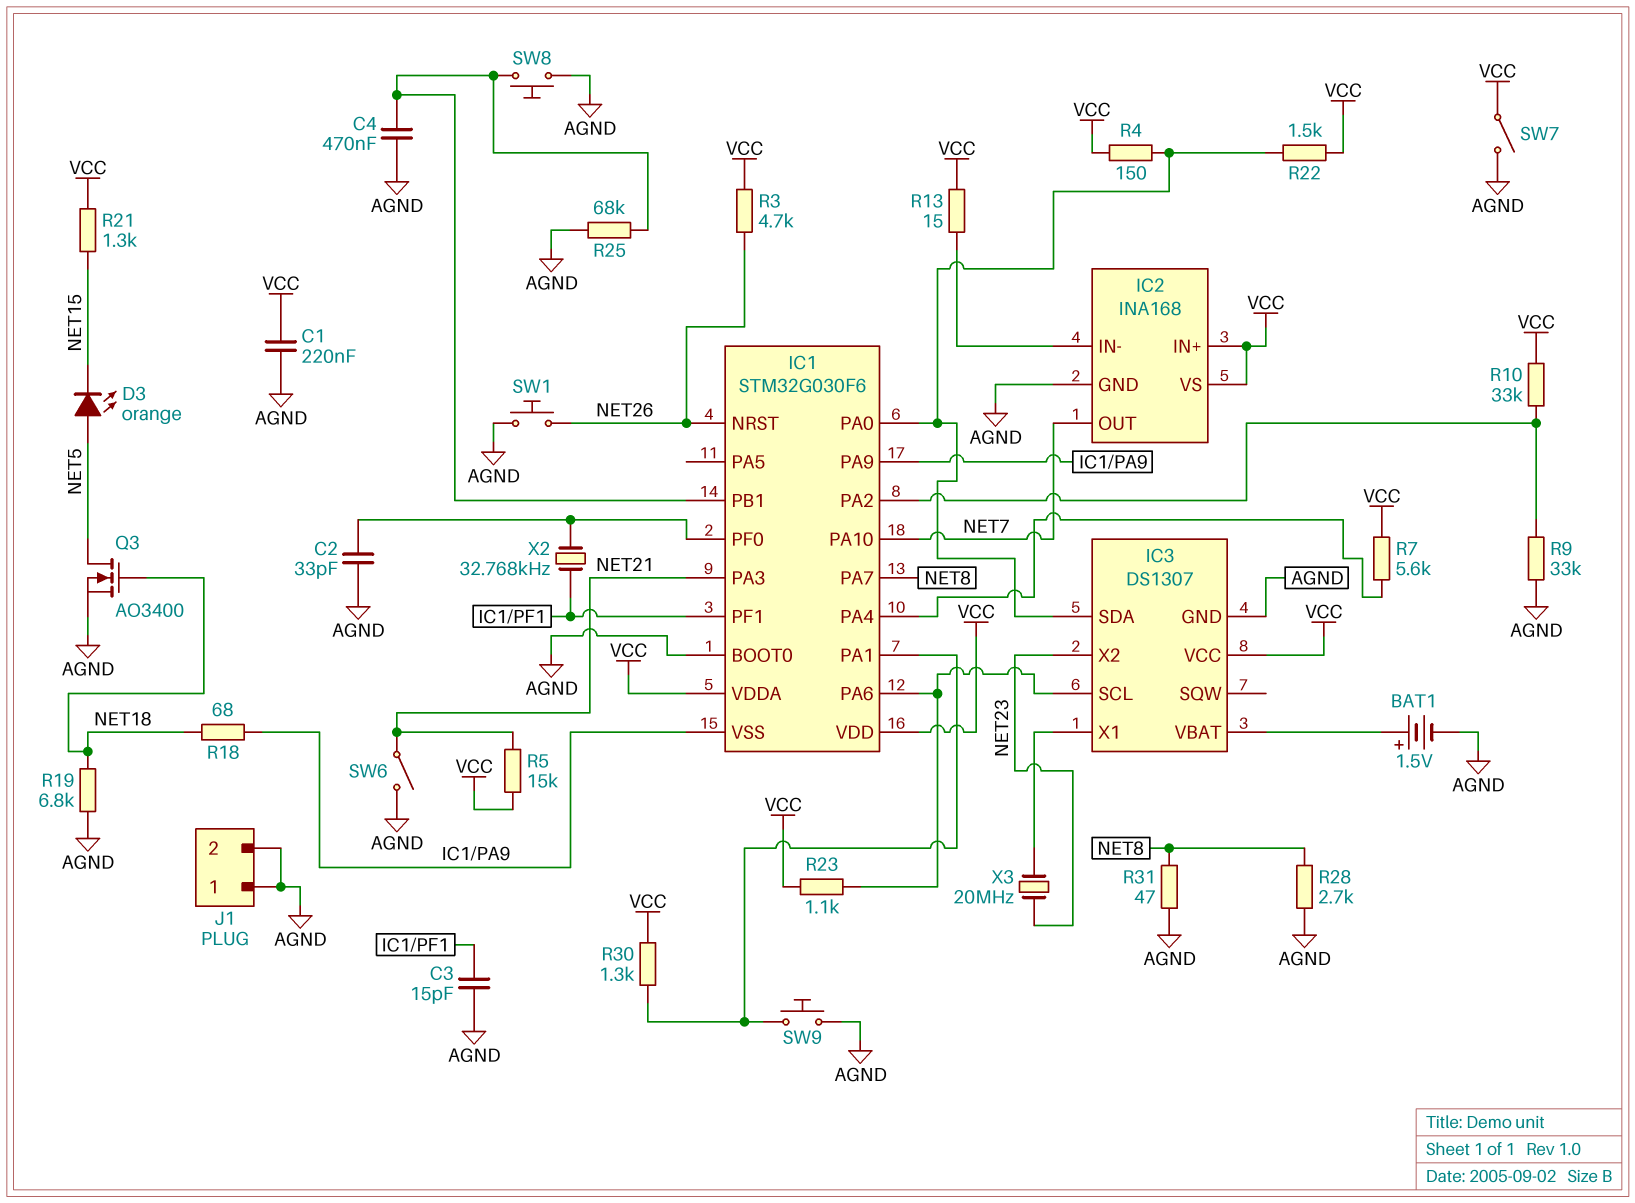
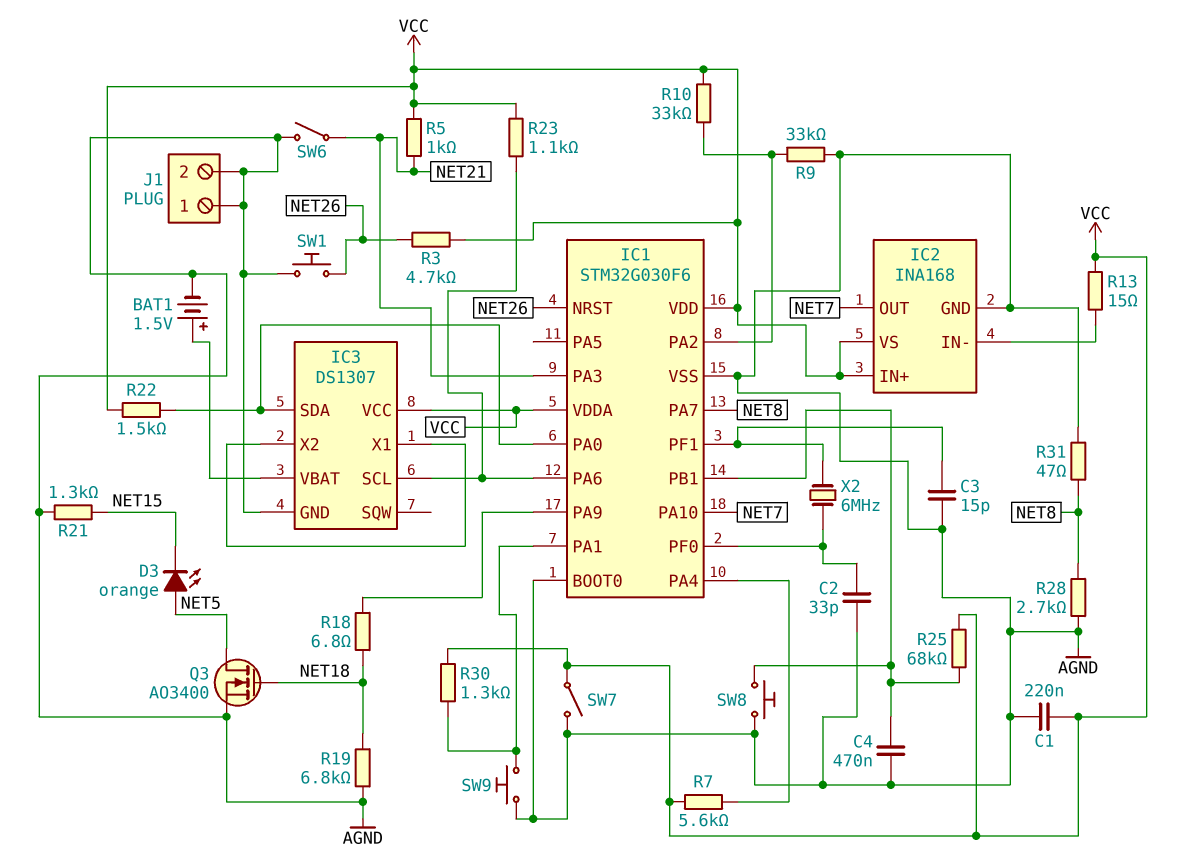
IC1 pin VSS: IC1/PA9 -> AGND
IC3 pin X2: NET23 -> IC3/X1
R4: 150 (IC1/PA0, VCC) -> none
R5: 15k (NET21, VCC) -> 1k (NET21, VCC)
R18: 68 (IC1/PA9, NET18) -> 6.8 (IC1/PA9, NET18)
R21: 1.3k (NET15, VCC) -> 1.3k (AGND, NET15)
R25: 68k (AGND, IC1/PB1) -> 68k (IC1/PB1, VCC)
X2: 32.768kHz (IC1/PF0, IC1/PF1) -> 6MHz (IC1/PF0, IC1/PF1)
X3: 20MHz (IC3/X1, NET23) -> none

